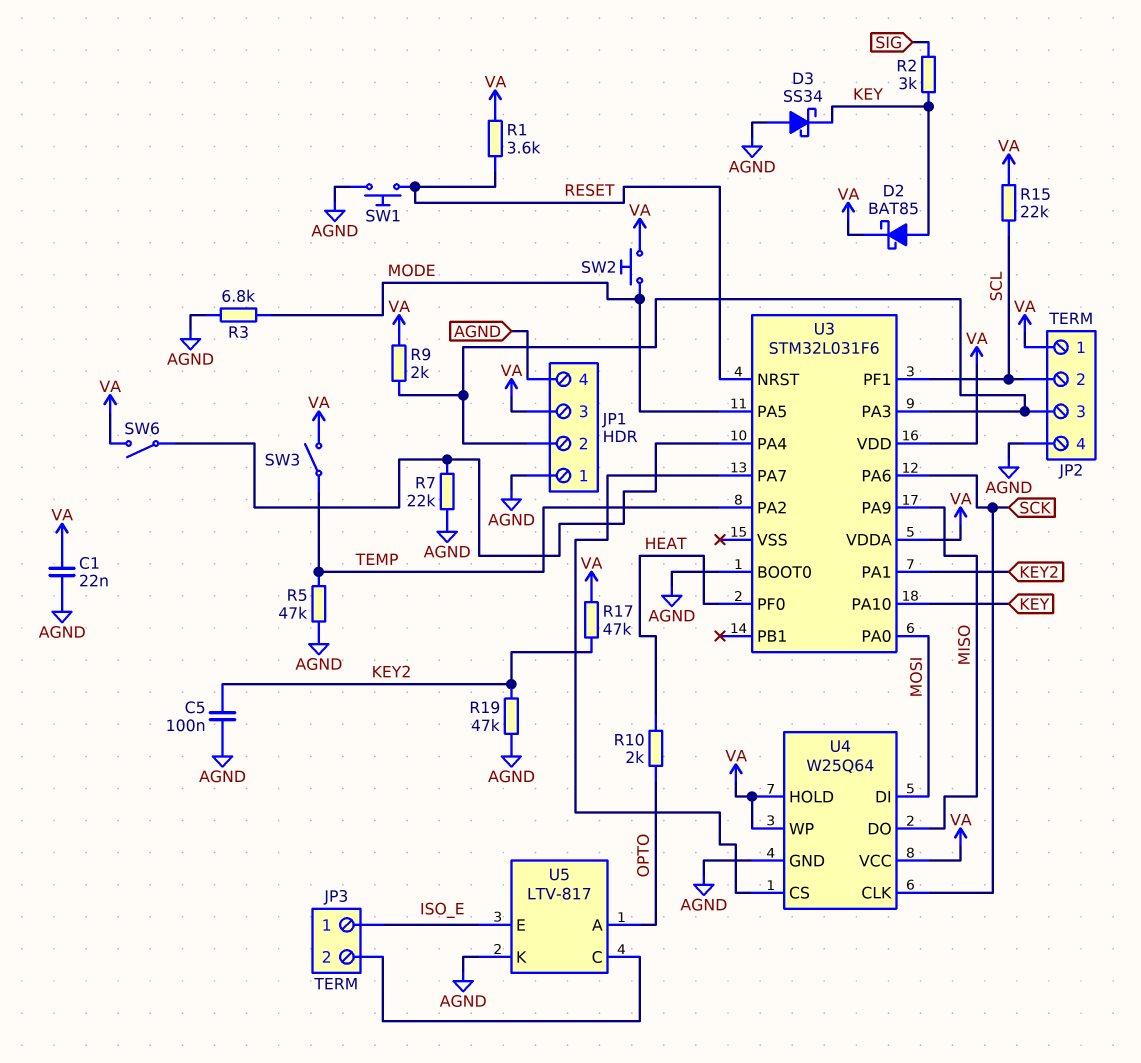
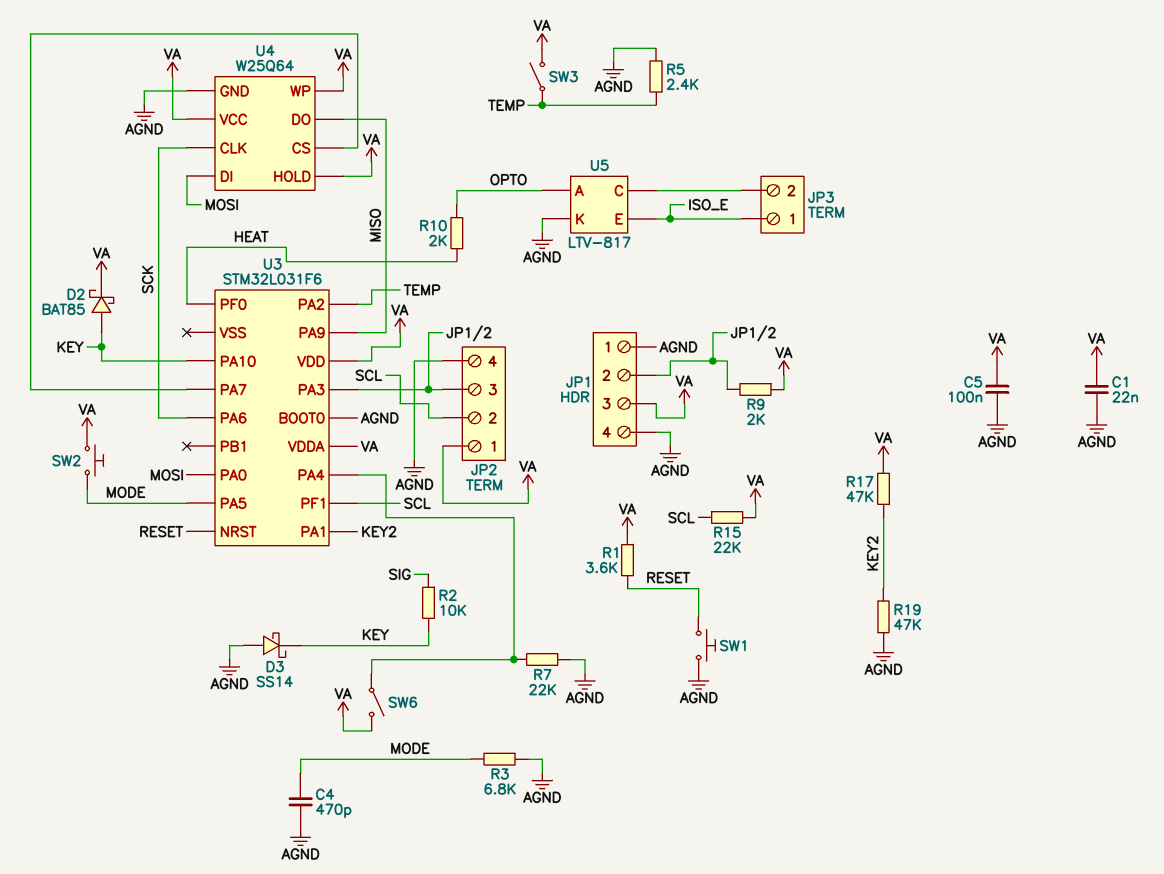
C4: none -> 470pF (AGND, MODE)
C5: 100nF (AGND, KEY2) -> 100nF (AGND, VA)
D3: schottky SS34 (A AGND, K KEY) -> schottky SS14 (A AGND, K KEY)
R2: 3k (KEY, SIG) -> 10k (KEY, SIG)
R5: 47k (AGND, TEMP) -> 2.4k (AGND, TEMP)

